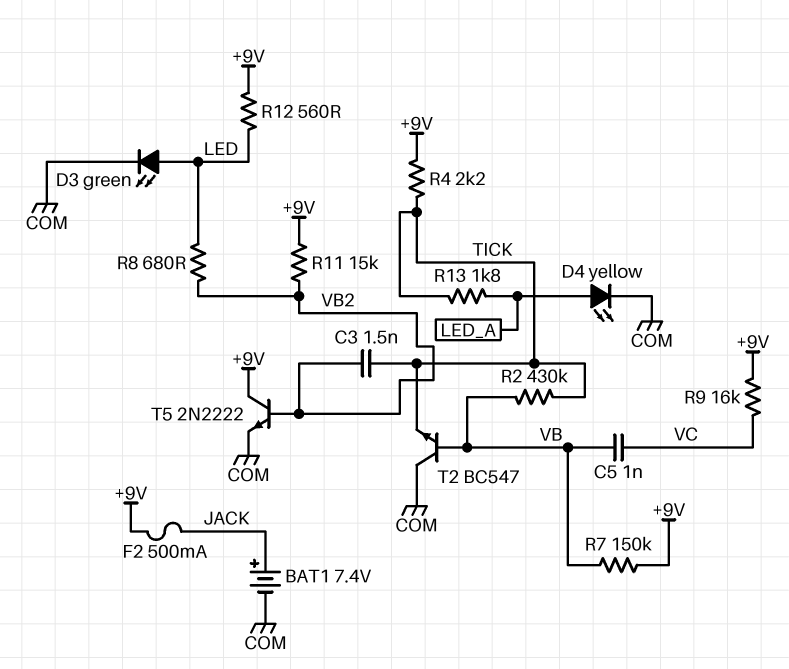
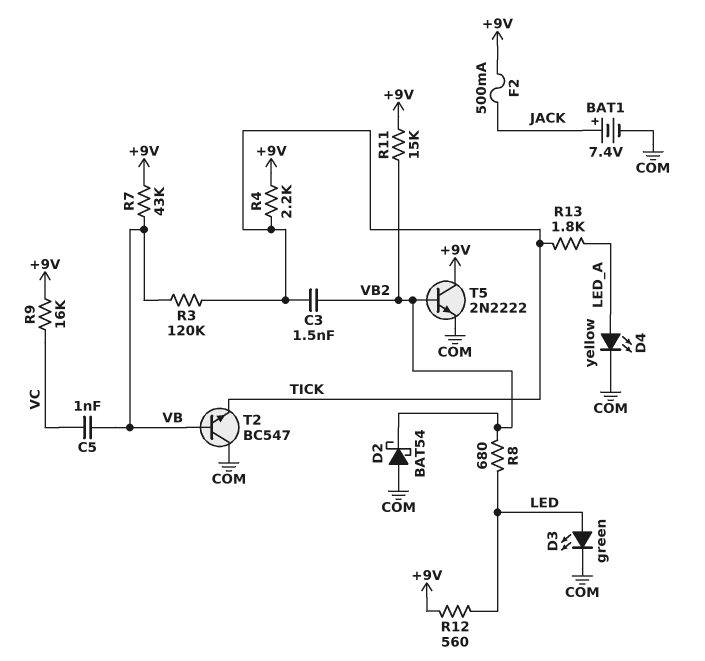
D2: none -> schottky BAT54 (A COM, K VB2)
R2: 430k (TICK, VB) -> none
R3: none -> 120k (TICK, VB)
R7: 150k (+9V, VB) -> 43k (+9V, VB)

